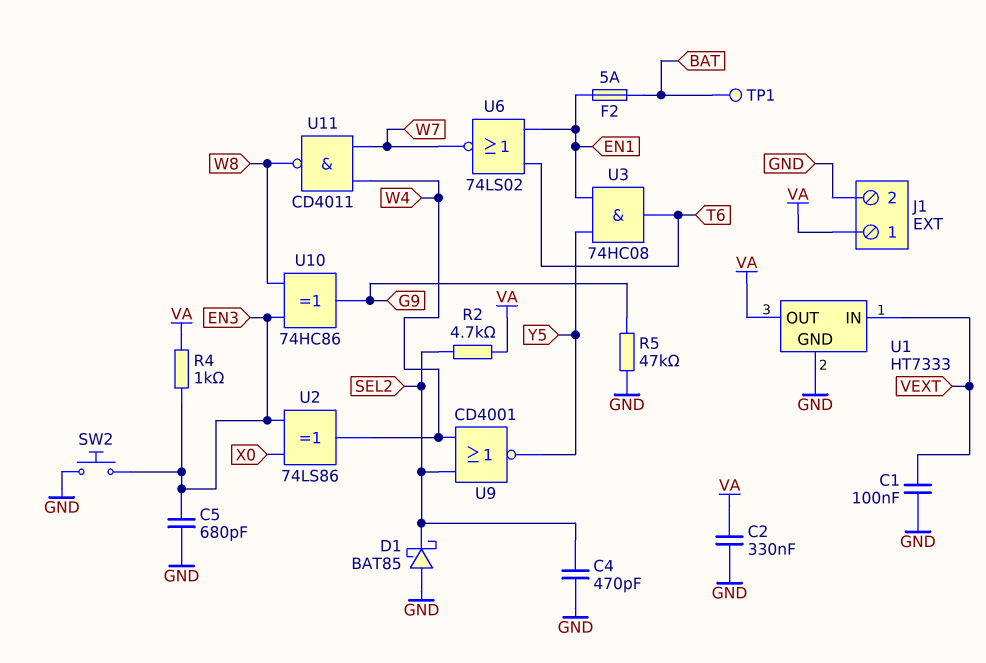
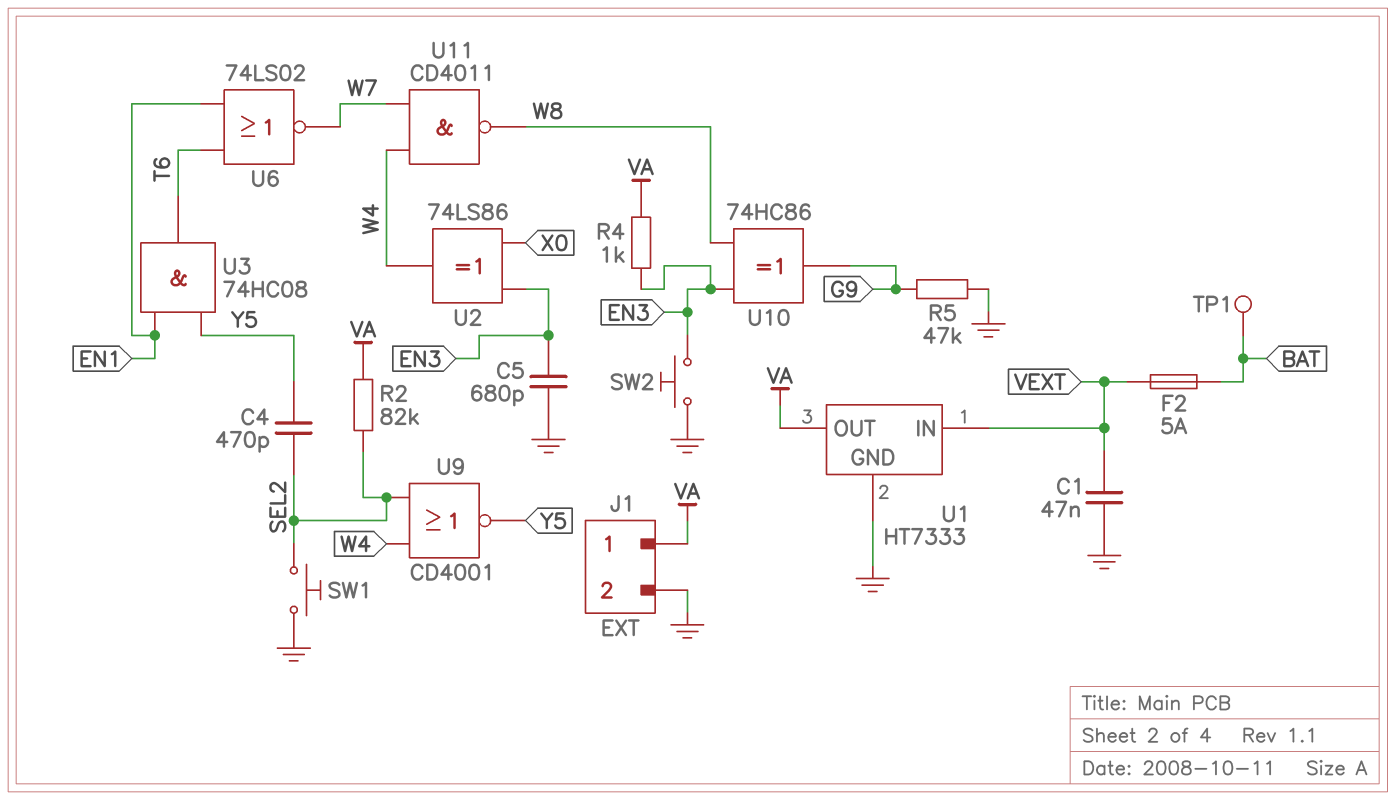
C1: 100nF (GND, VEXT) -> 47nF (GND, VEXT)
C2: 330nF (GND, VA) -> none
C4: 470pF (GND, SEL2) -> 470pF (SEL2, Y5)
D1: schottky BAT85 (A GND, K SEL2) -> none
F2: 5A (BAT, EN1) -> 5A (BAT, VEXT)
R2: 4.7k (SEL2, VA) -> 82k (SEL2, VA)
SW1: none -> button (GND, SEL2)

